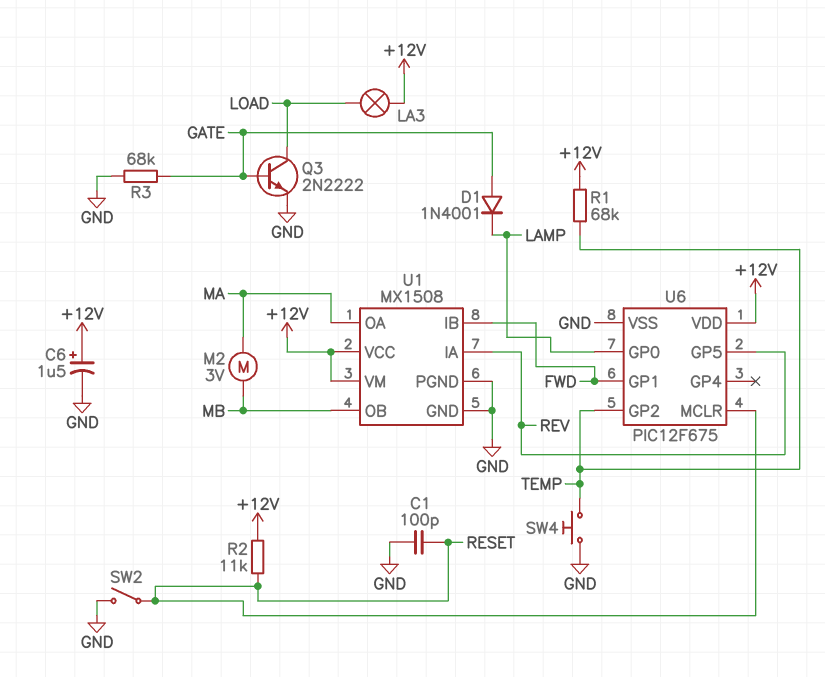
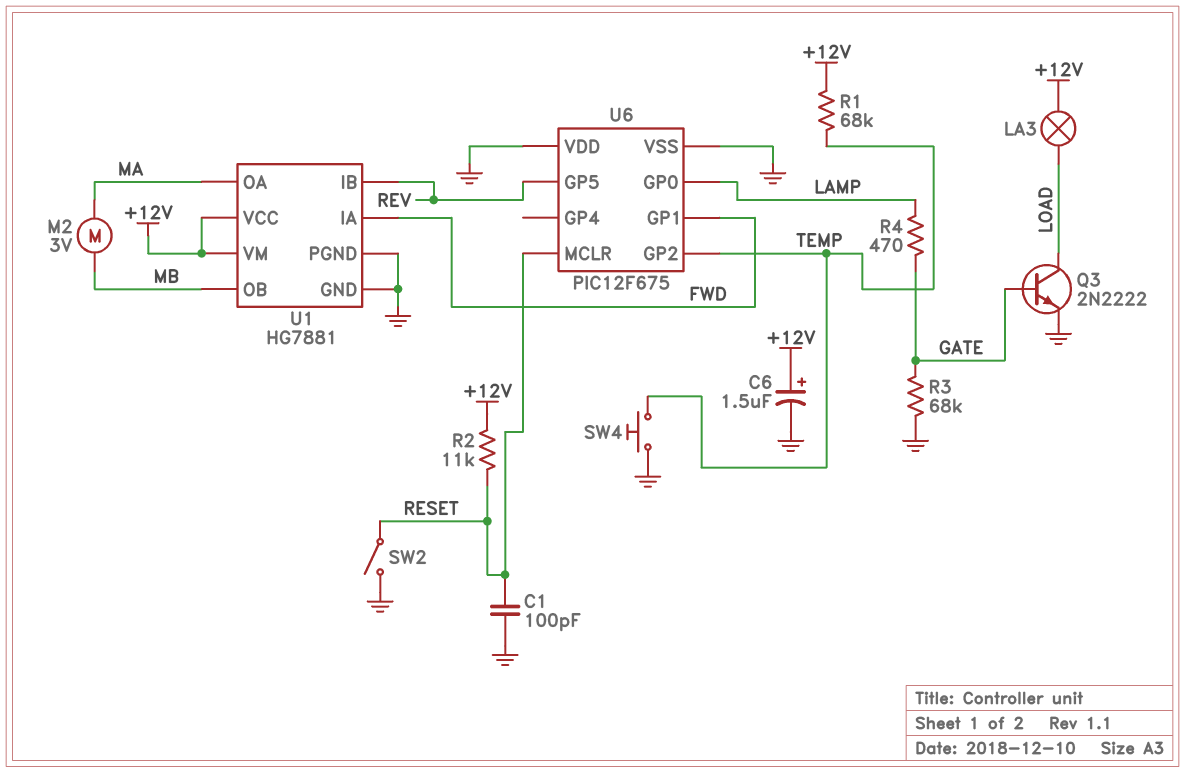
D1: diode 1N4001 (A GATE, K LAMP) -> none
R4: none -> 470 (GATE, LAMP)
U1: MX1508 -> HG7881
U1 pin IA: REV -> FWD
U1 pin IB: FWD -> REV
U6 pin VDD: +12V -> GND

